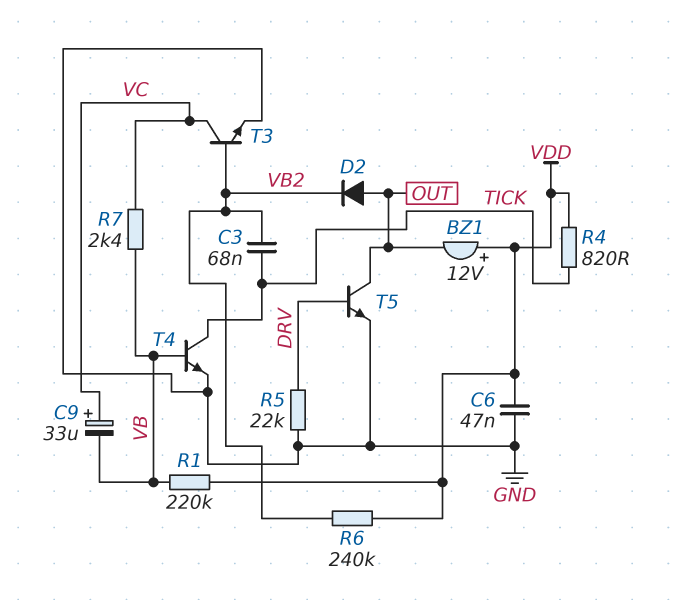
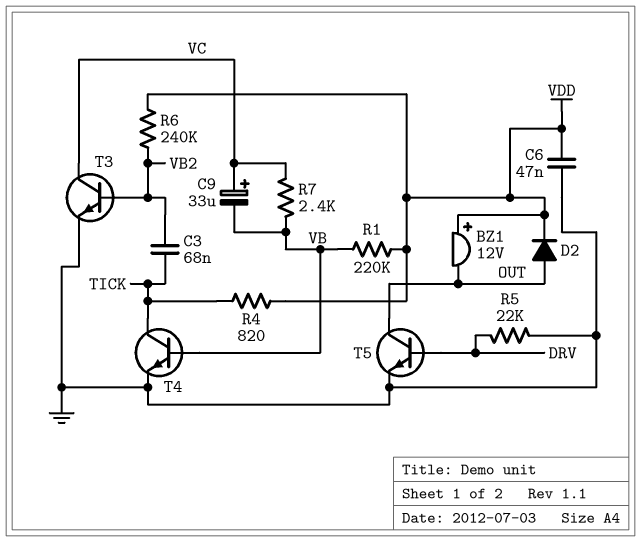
D2: diode (A OUT, K VB2) -> diode (A OUT, K VDD)

